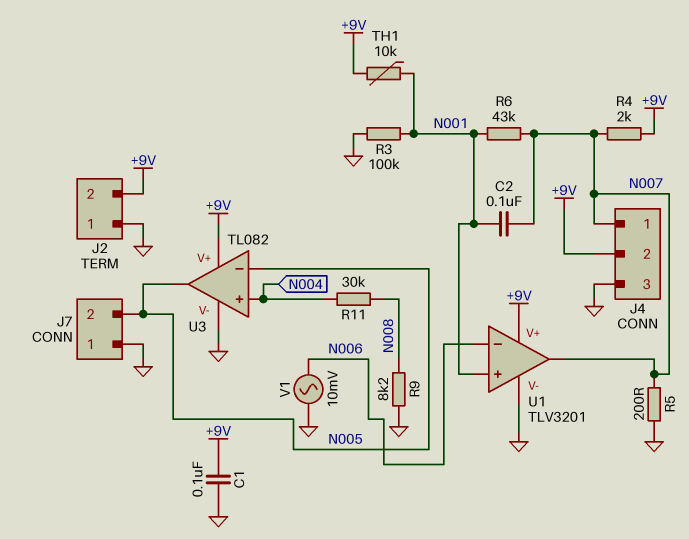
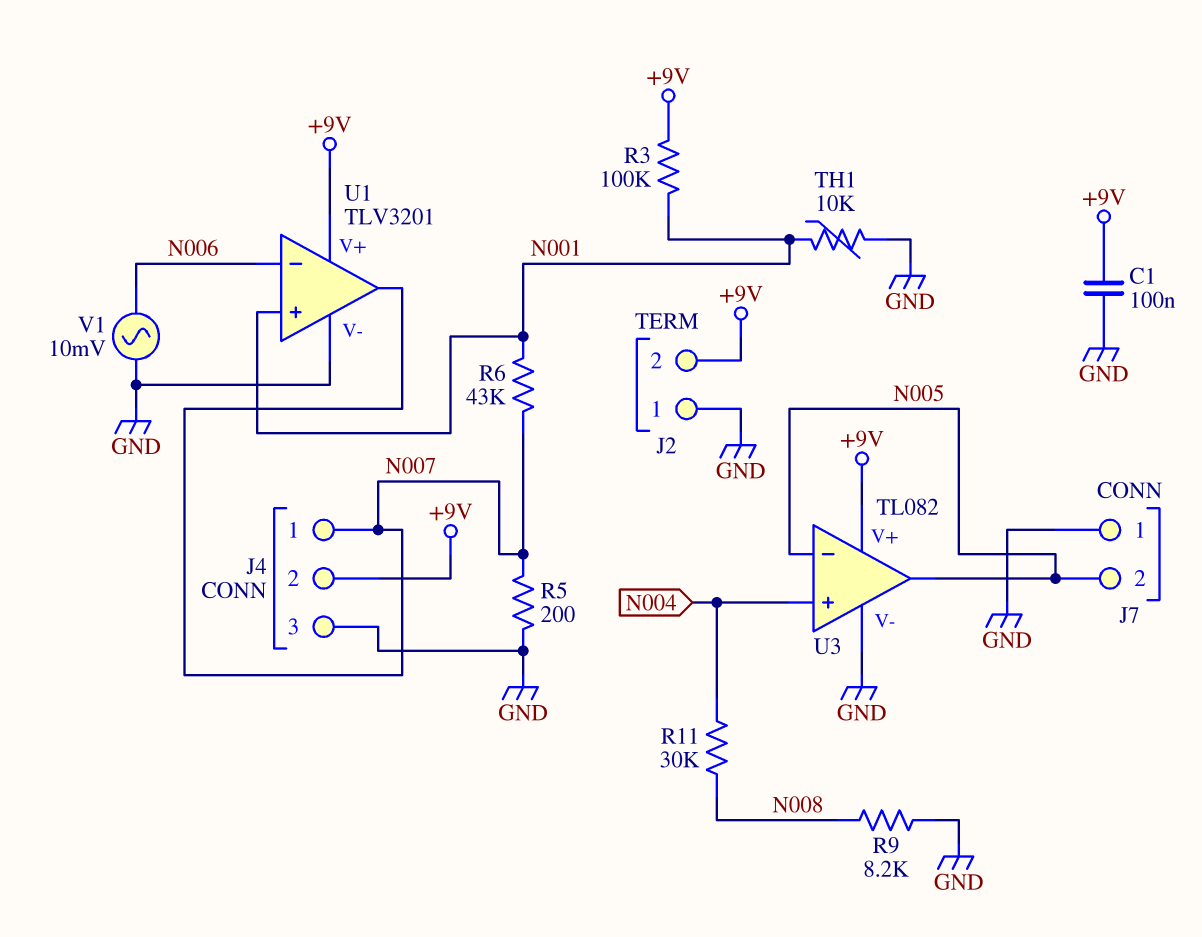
C2: 100nF (N001, N007) -> none
R3: 100k (GND, N001) -> 100k (+9V, N001)
R4: 2k (+9V, N007) -> none
TH1: 10k (+9V, N001) -> 10k (GND, N001)

